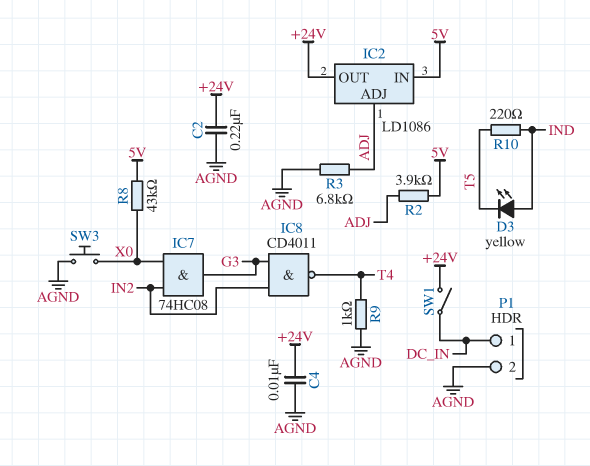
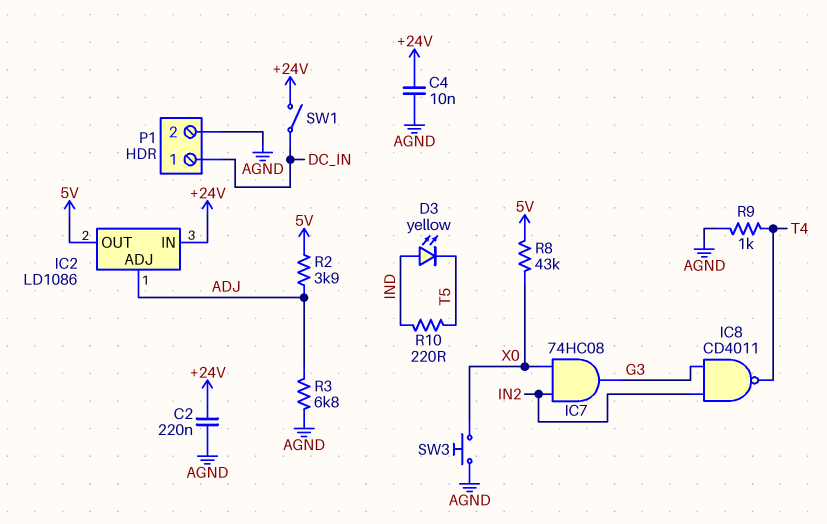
IC2 pin IN: 5V -> +24V
IC2 pin OUT: +24V -> 5V

